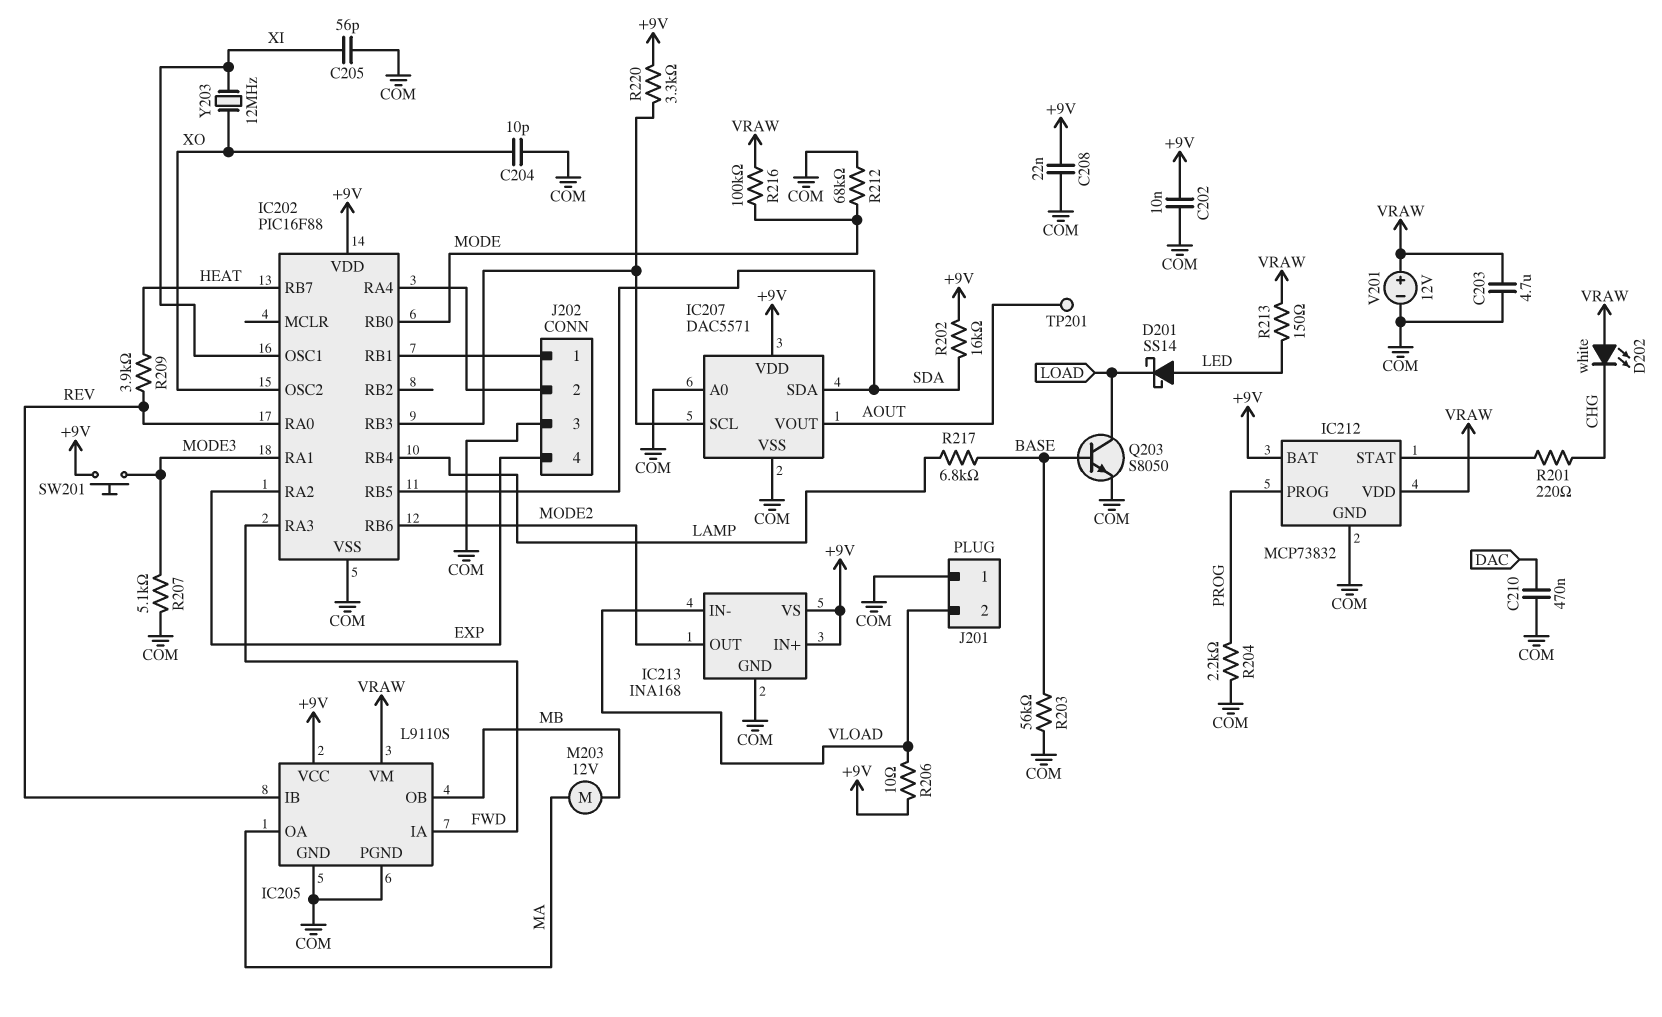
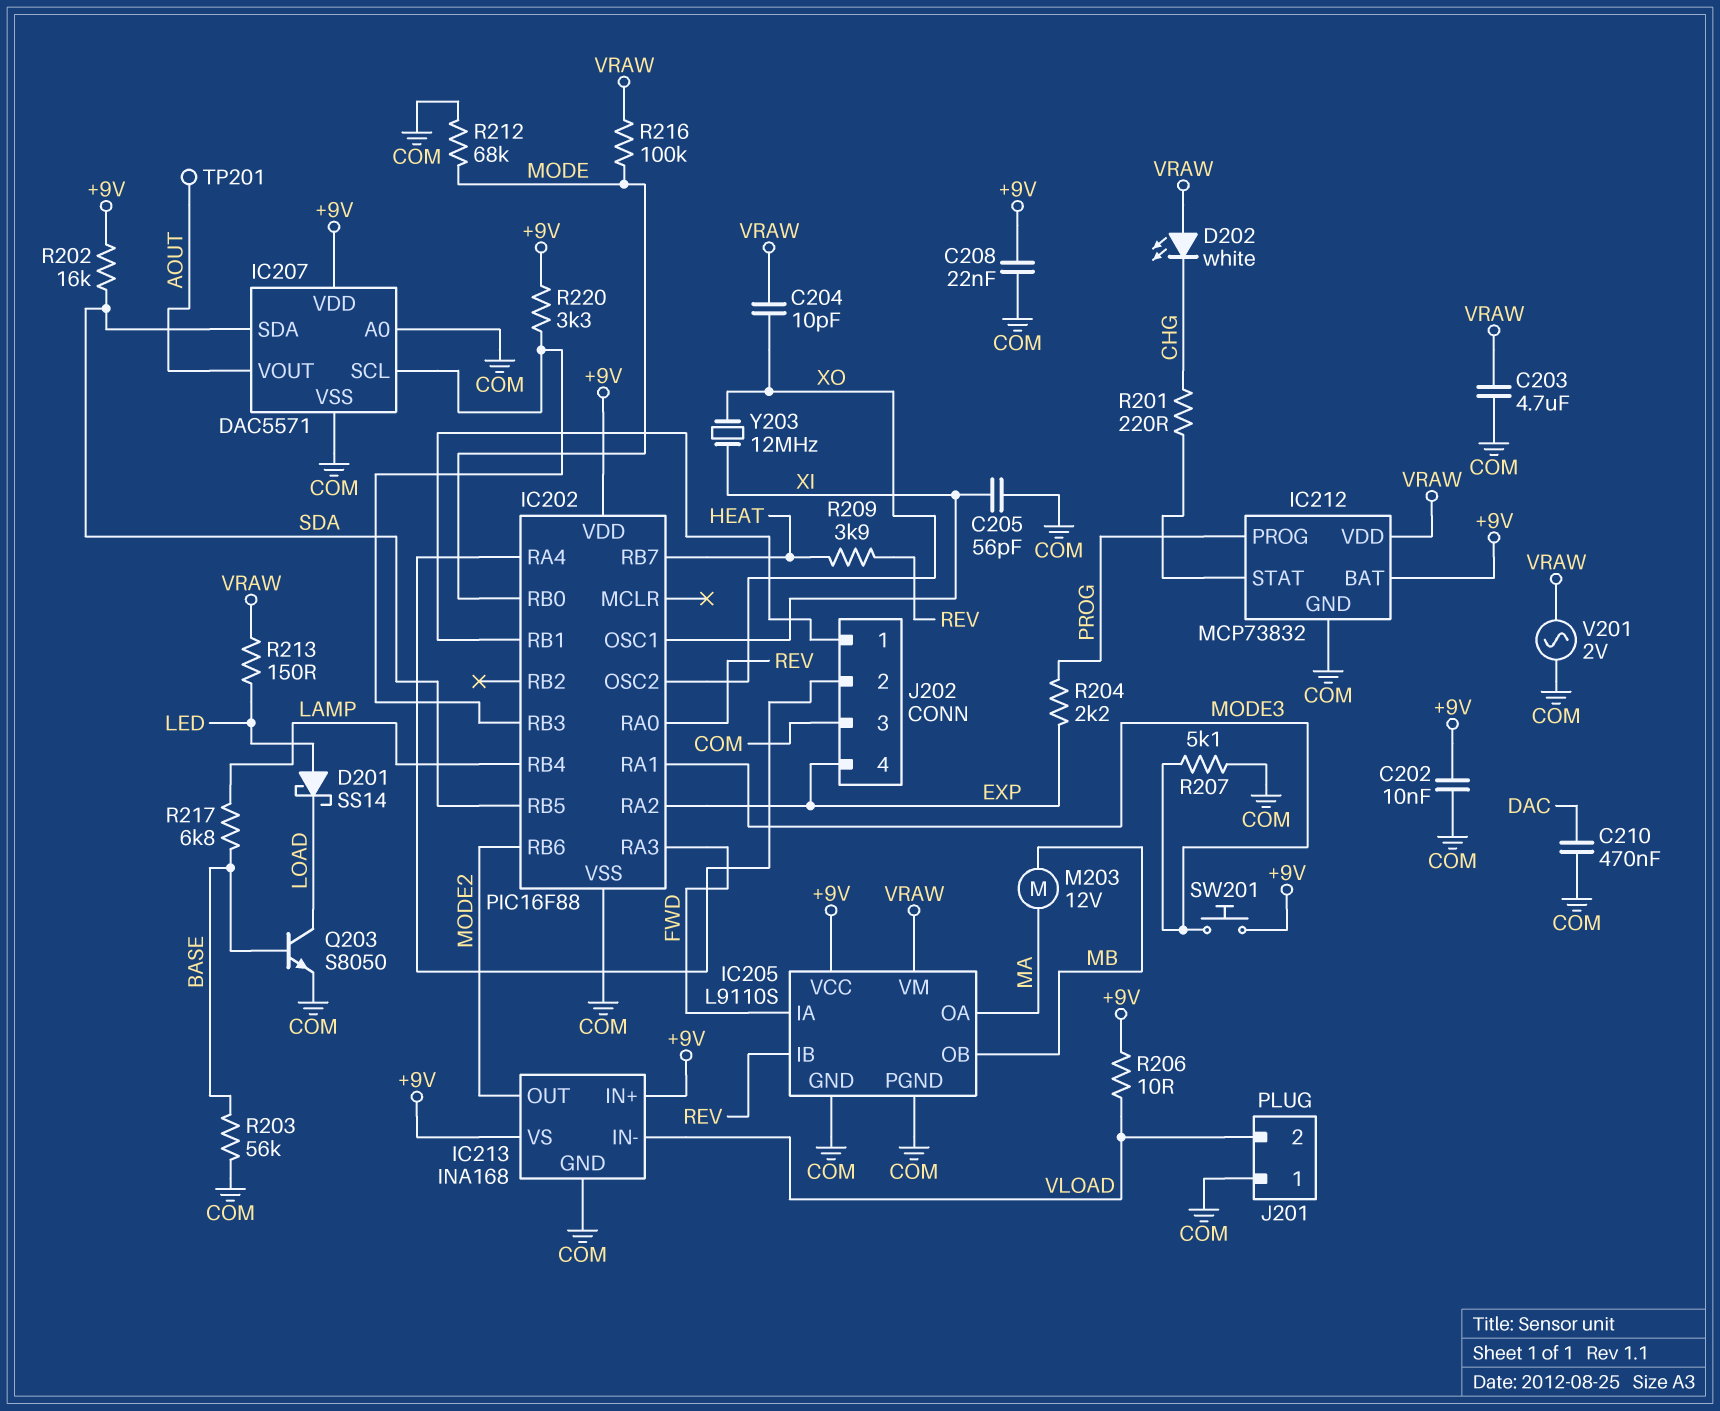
C204: 10pF (COM, XO) -> 10pF (VRAW, XO)
R204: 2.2k (COM, PROG) -> 2.2k (EXP, PROG)
V201: 12V (plus VRAW, minus COM) -> AC 2V (COM, VRAW)

